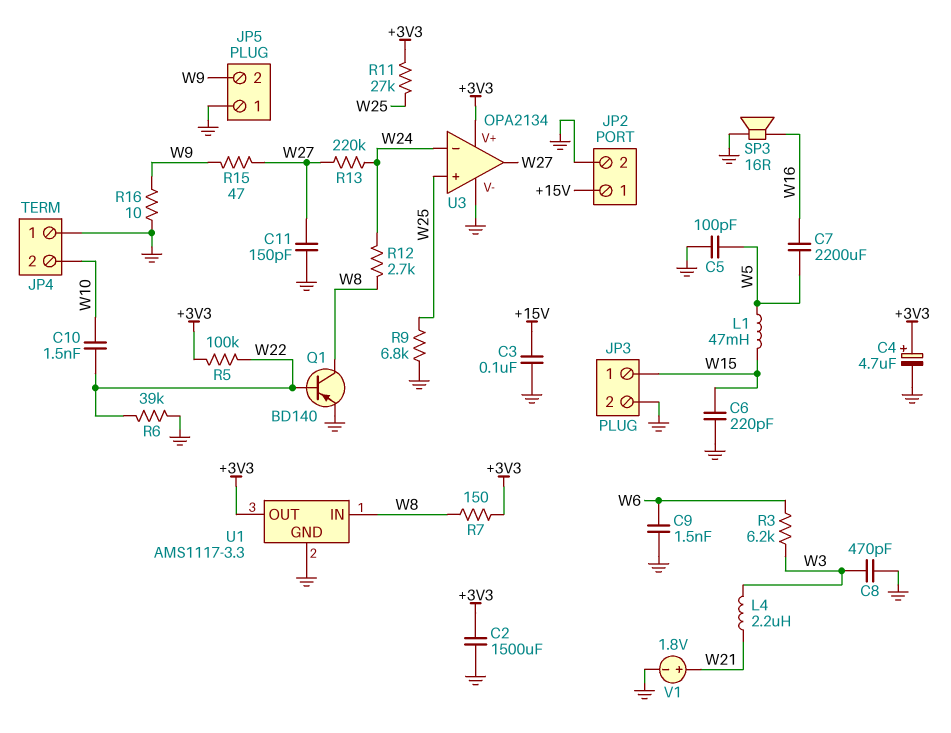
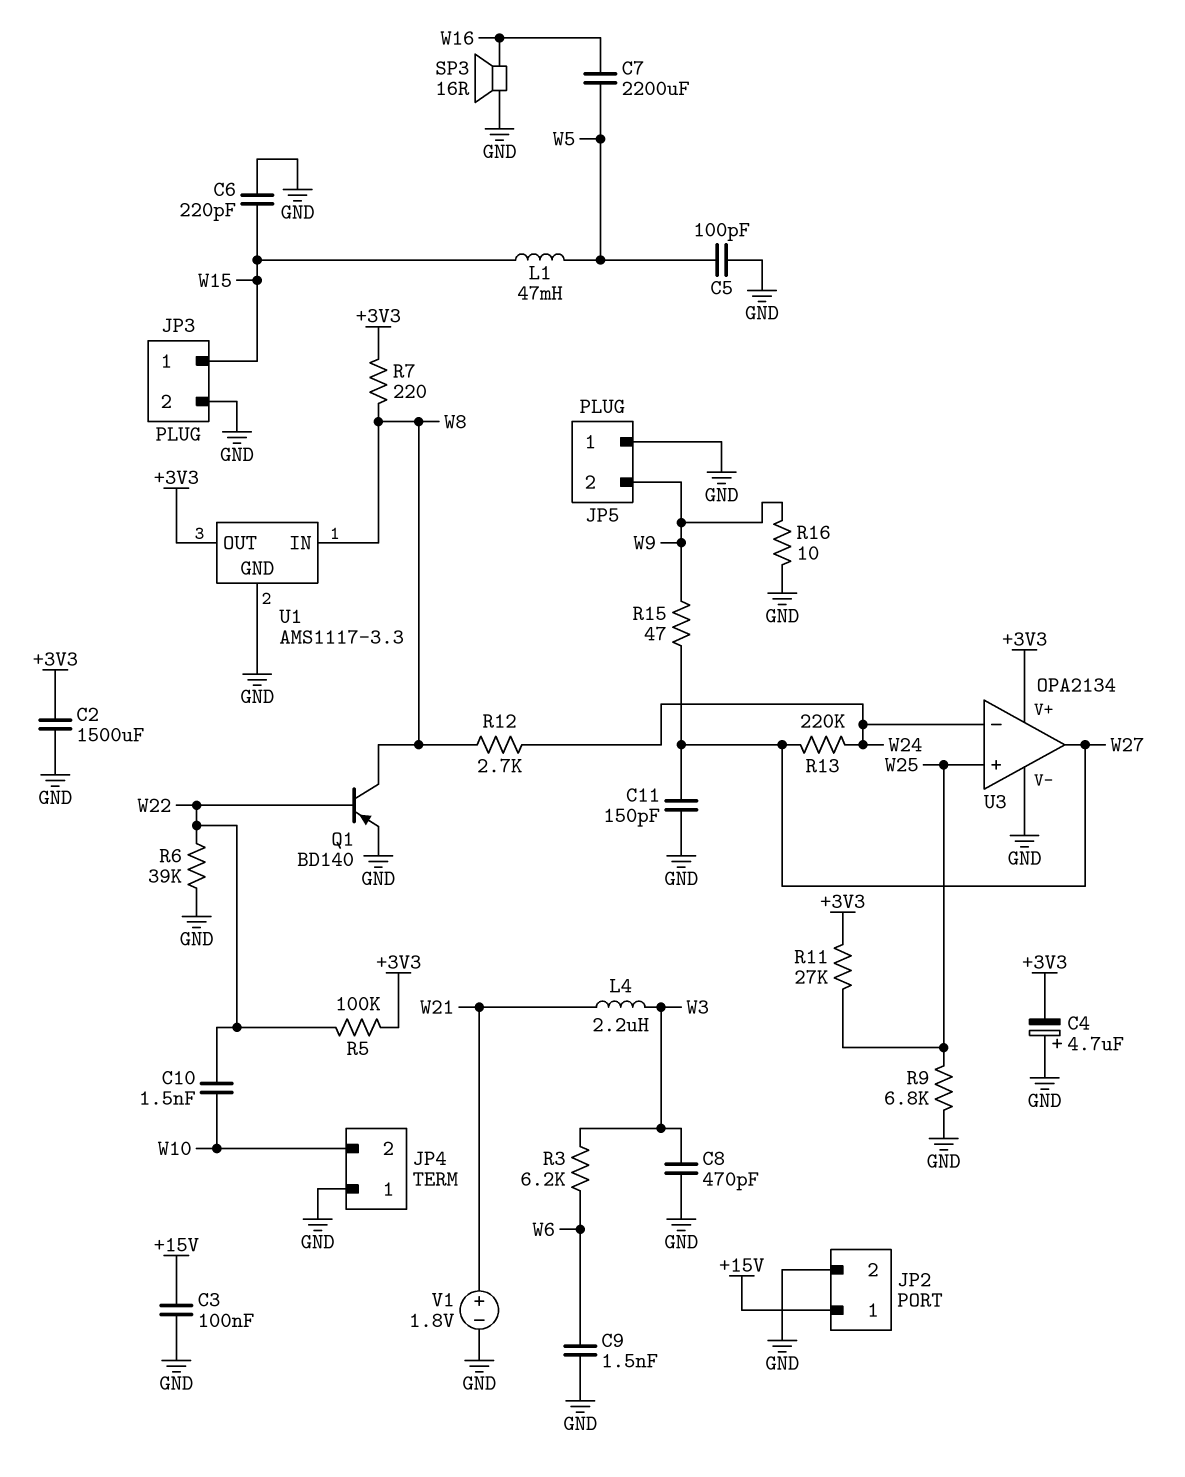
C4: 4.7uF (plus +3V3, minus GND) -> 4.7uF (plus GND, minus +3V3)
R7: 150 (+3V3, W8) -> 220 (+3V3, W8)

